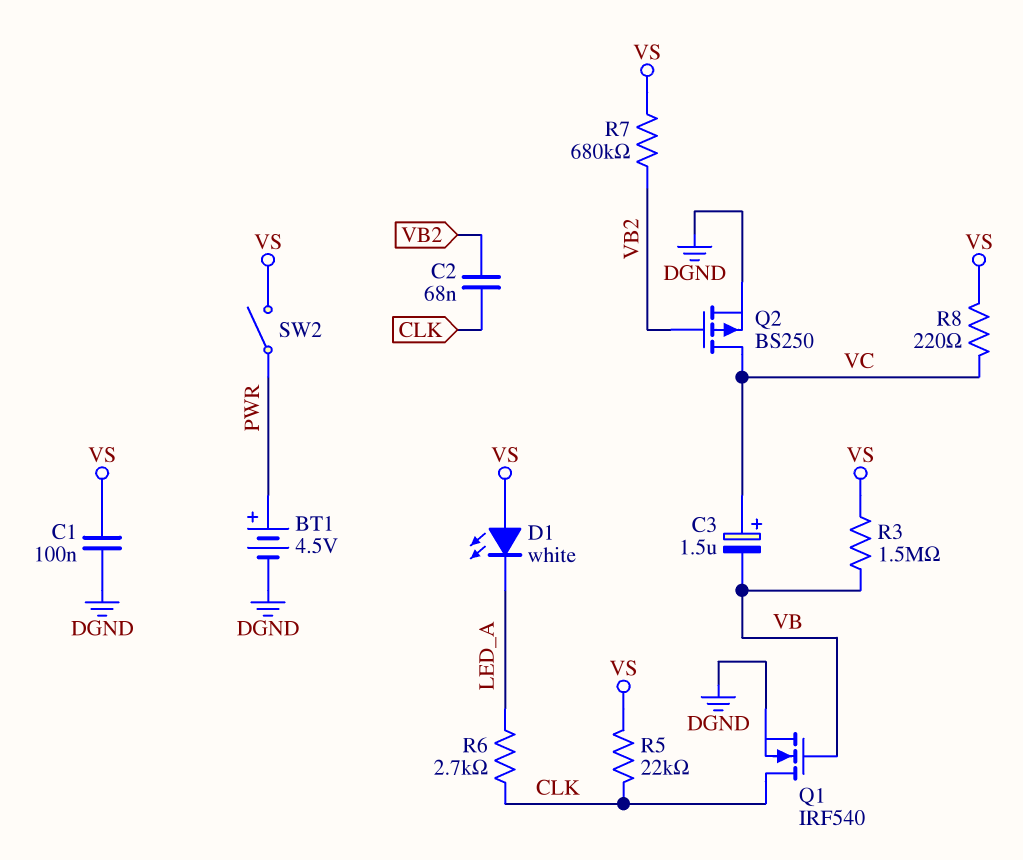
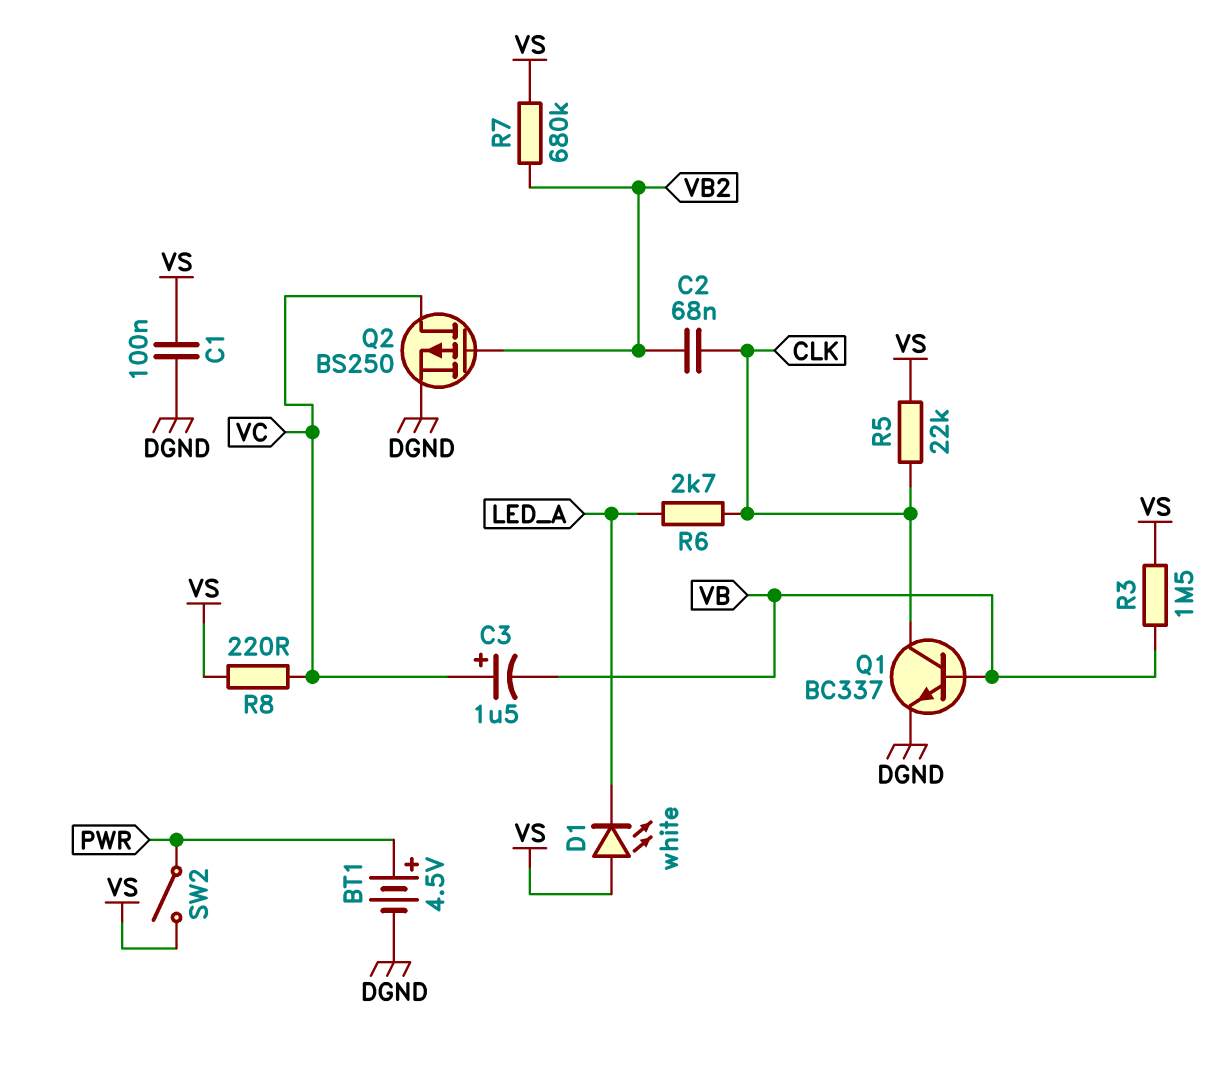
Q1: NMOS IRF540 (G VB, D CLK, S DGND) -> NPN BC337 (B VB, C CLK, E DGND)

